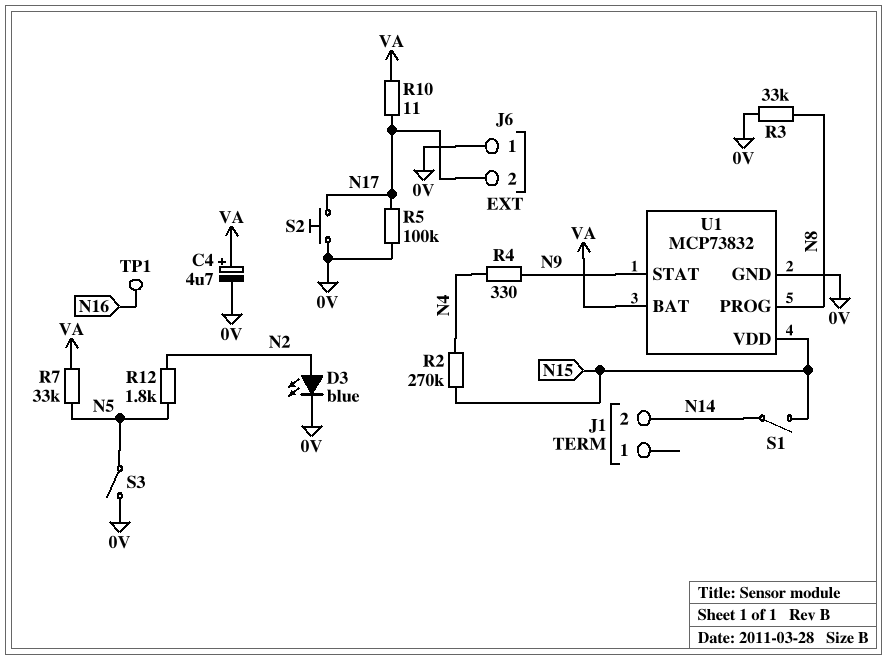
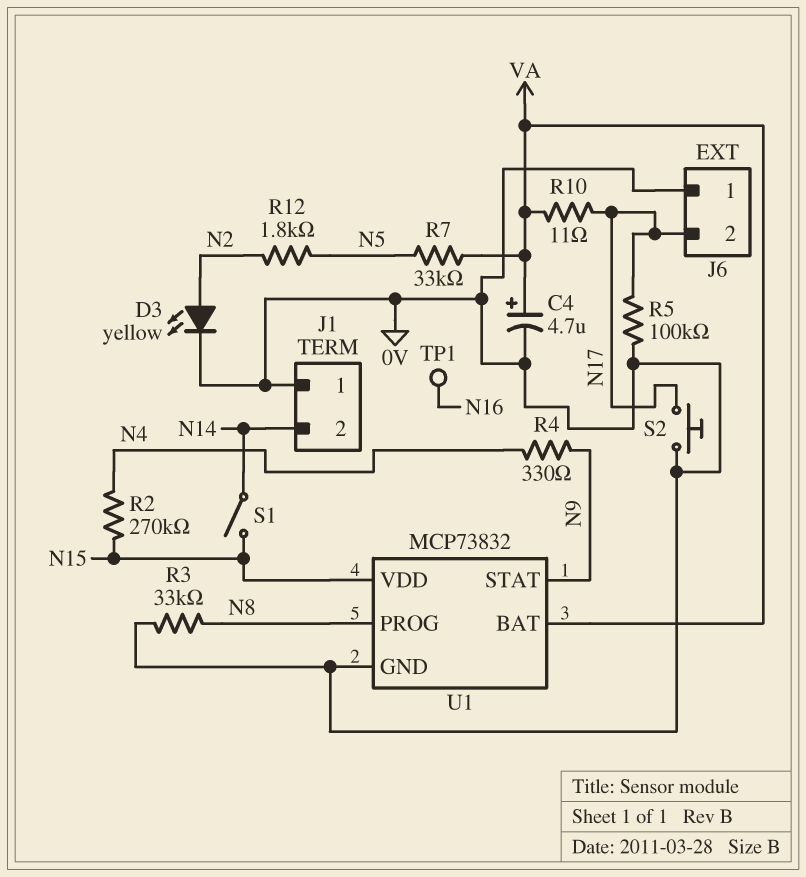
D3: LED blue (A N2, K 0V) -> LED yellow (A N2, K 0V)
J1 pin 1: none -> 0V
S3: switch (0V, N5) -> none

